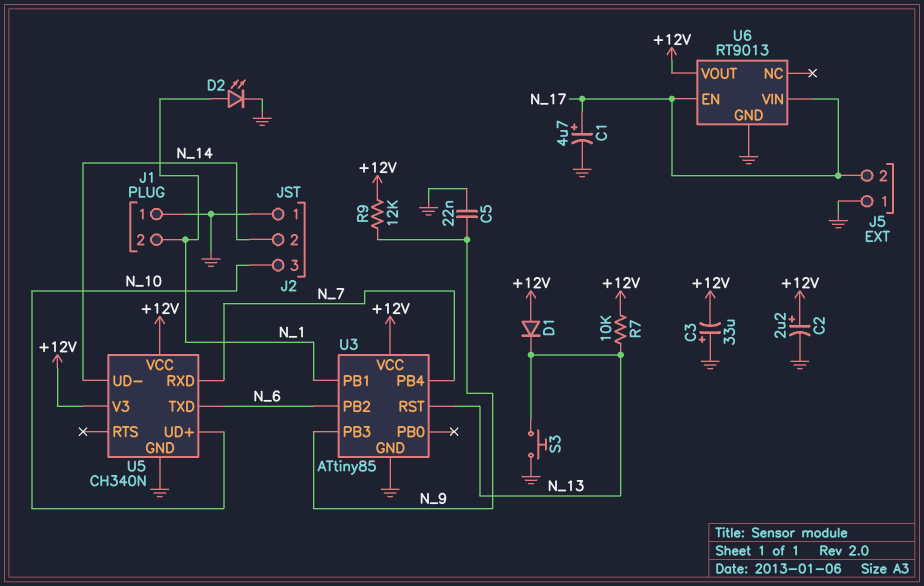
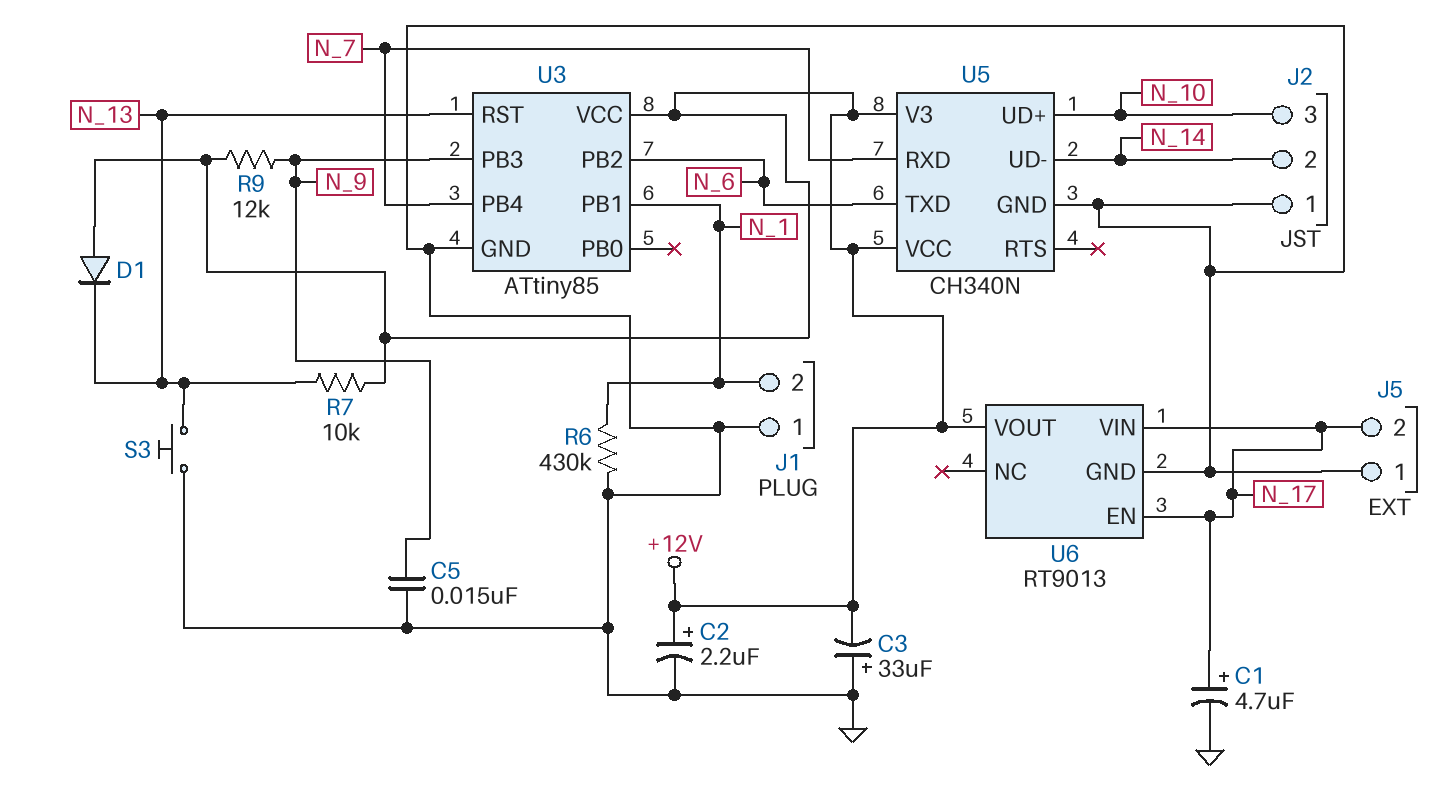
C5: 22nF (GND, N_9) -> 15nF (GND, N_9)
D2: LED (A N_1, K GND) -> none
R6: none -> 430k (GND, N_1)

